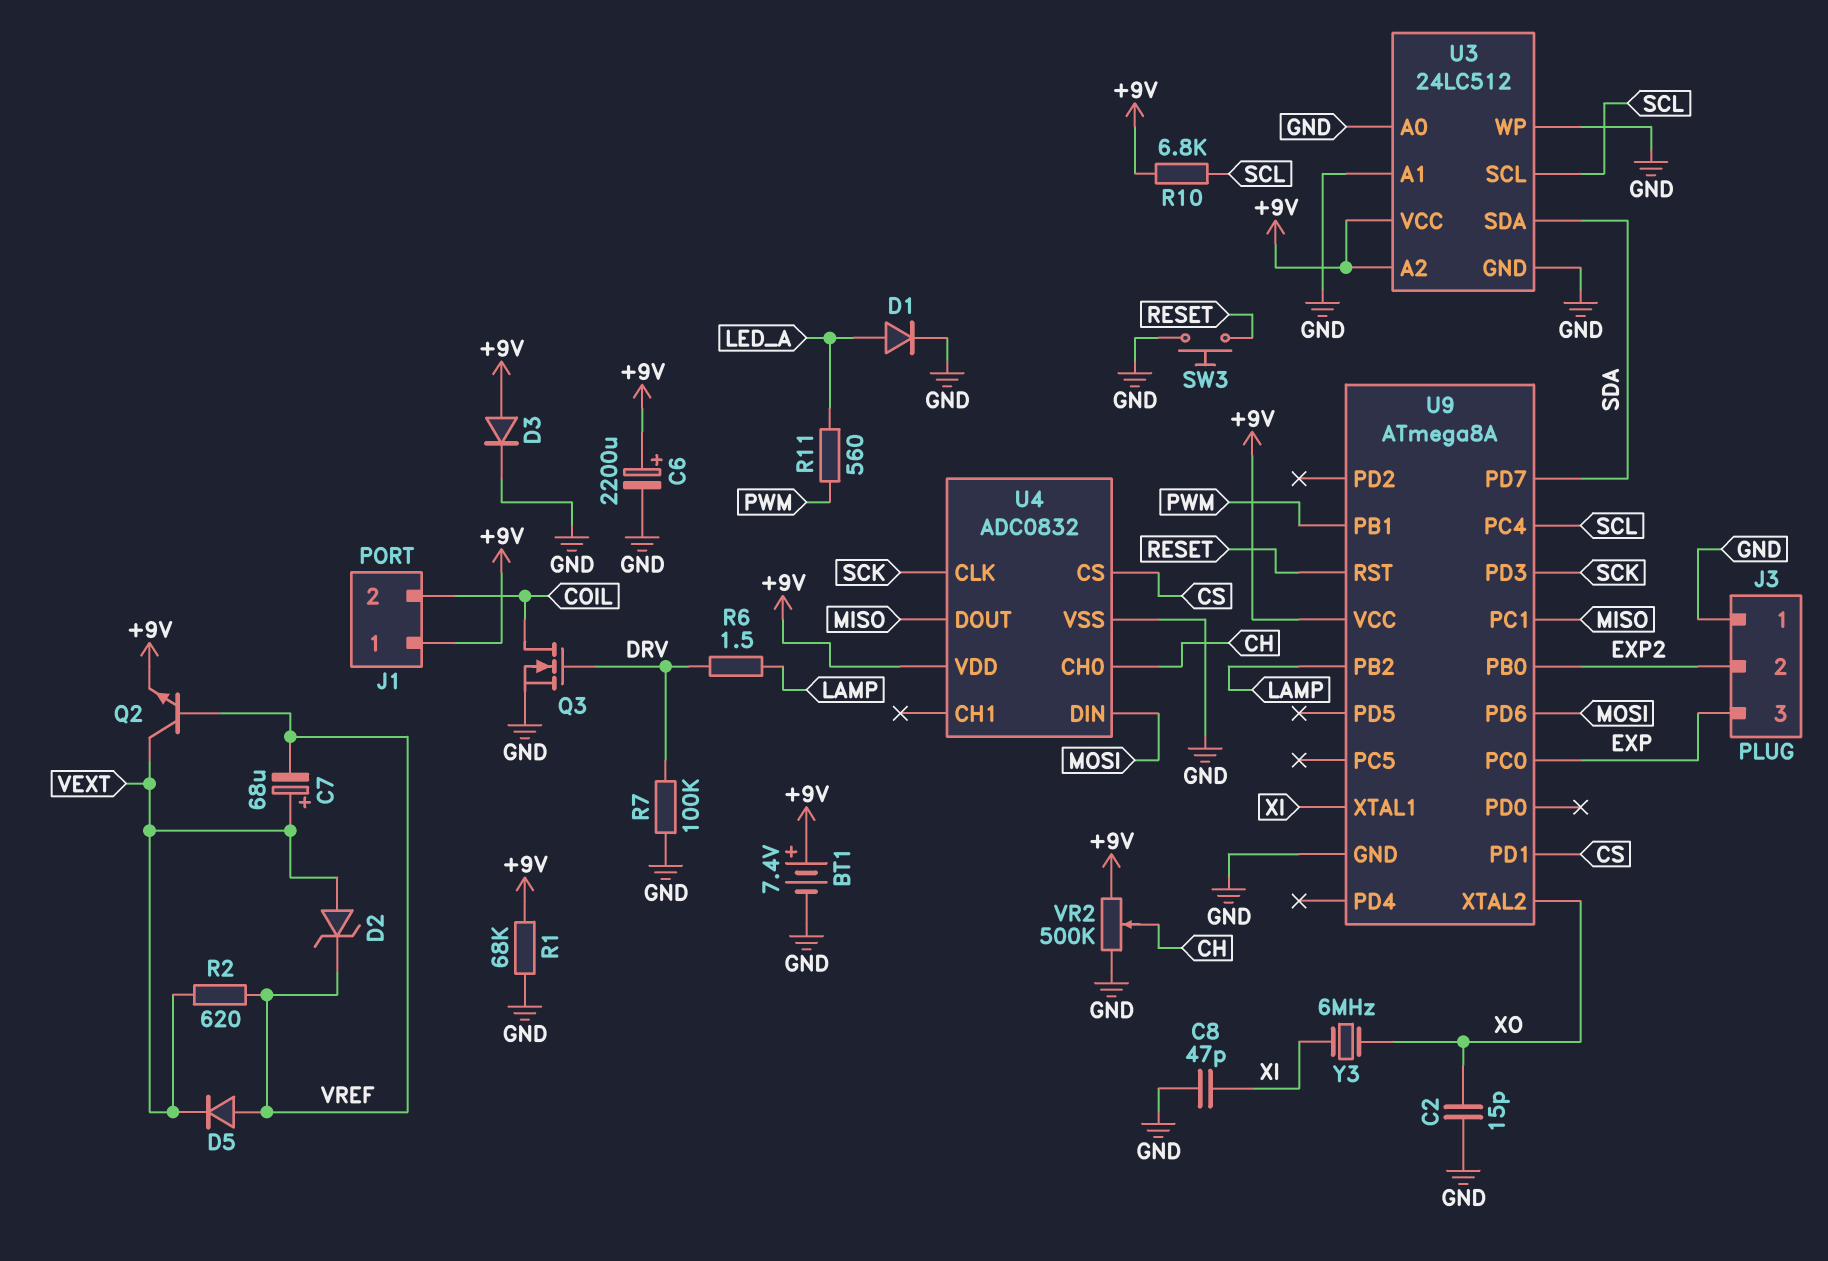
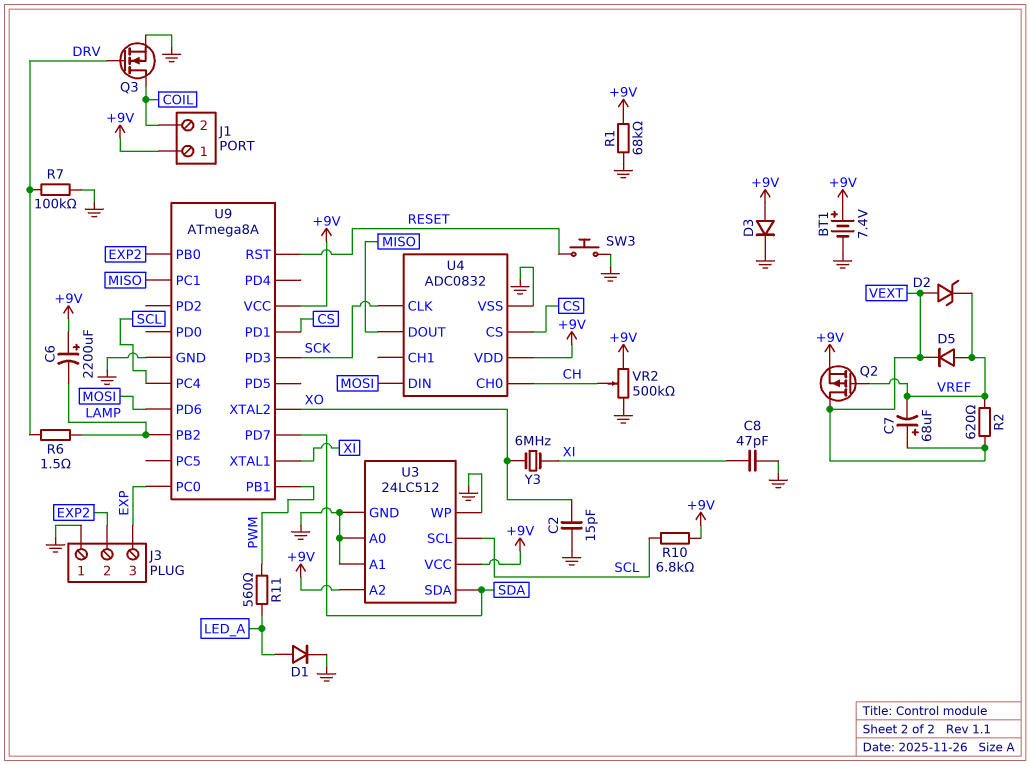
C6: 2200uF (plus +9V, minus GND) -> 2200uF (plus +9V, minus LAMP)
Q2: NPN (B VREF, C VEXT, E +9V) -> PMOS (G VREF, D VEXT, S +9V)

